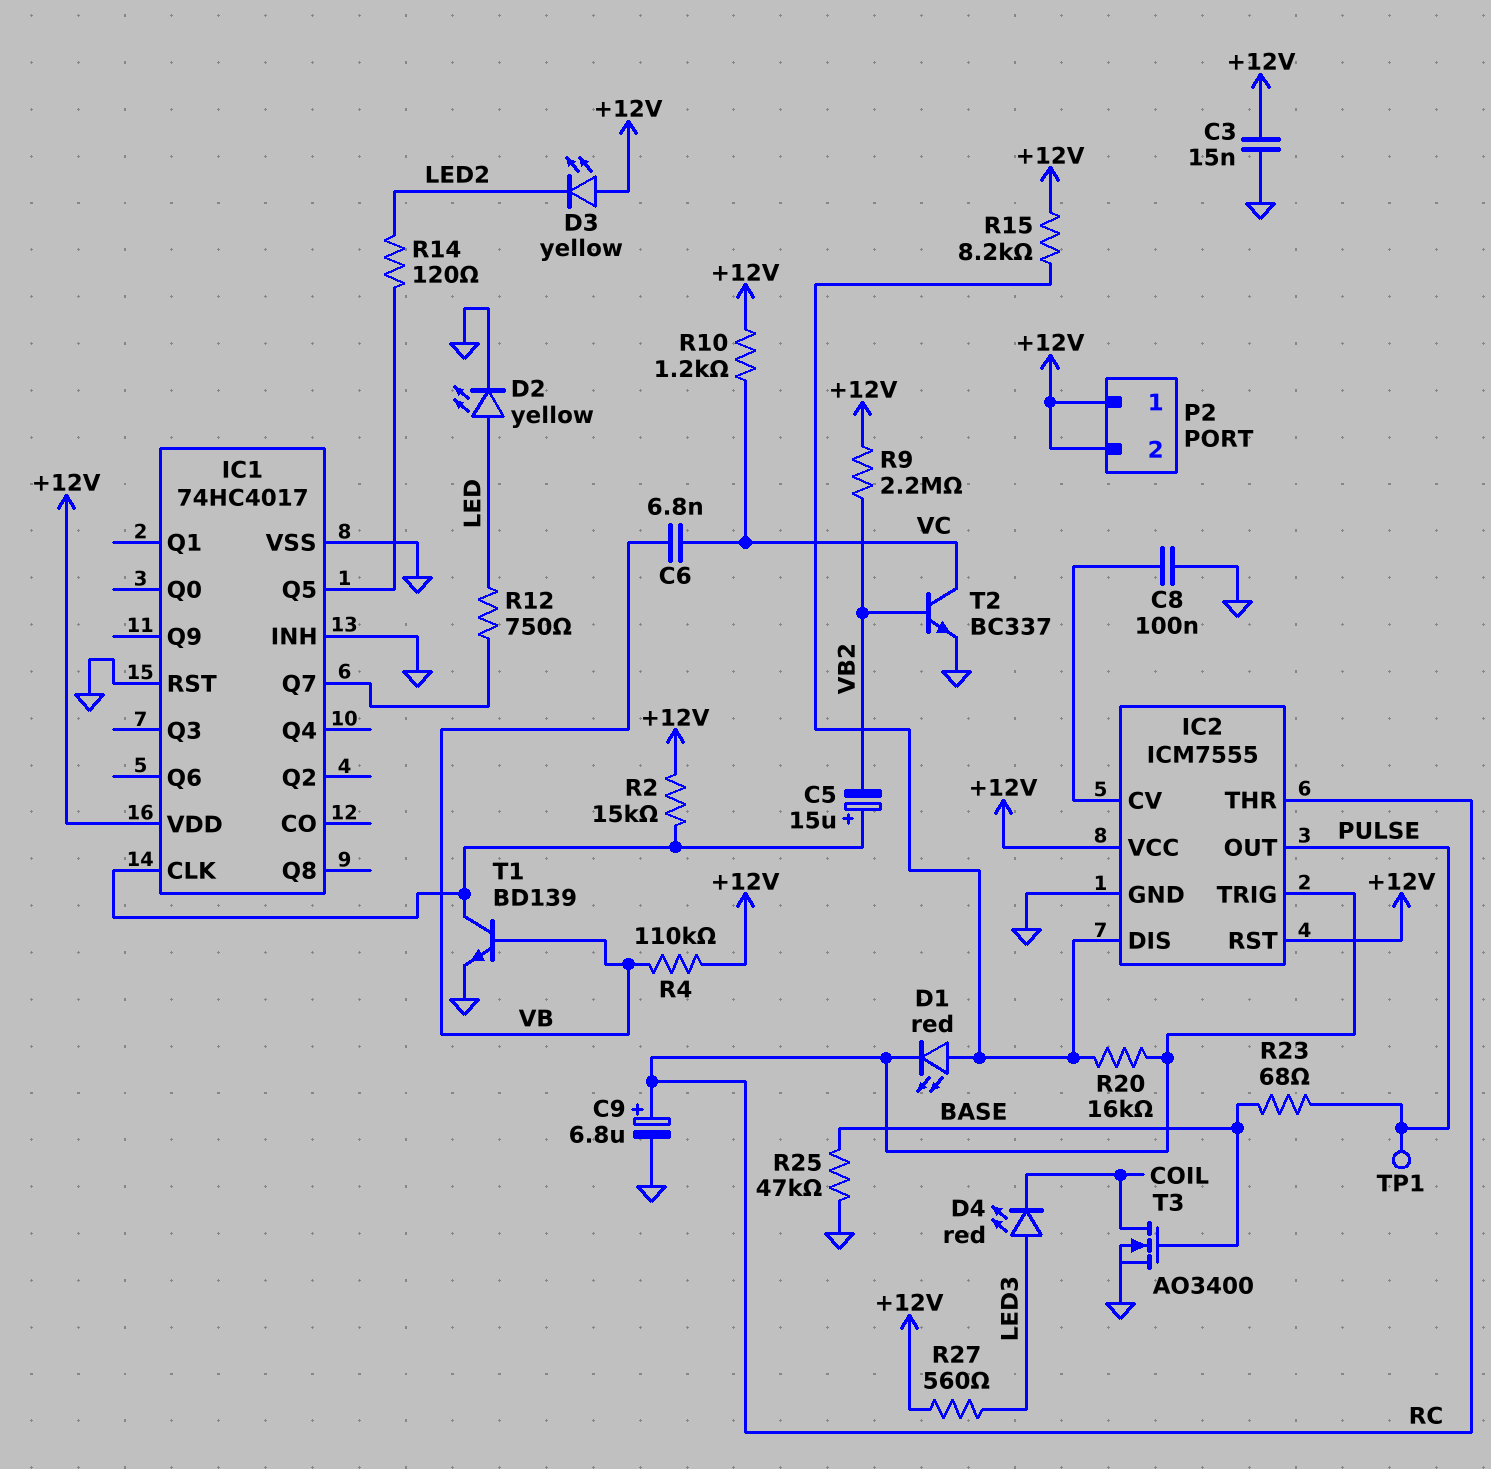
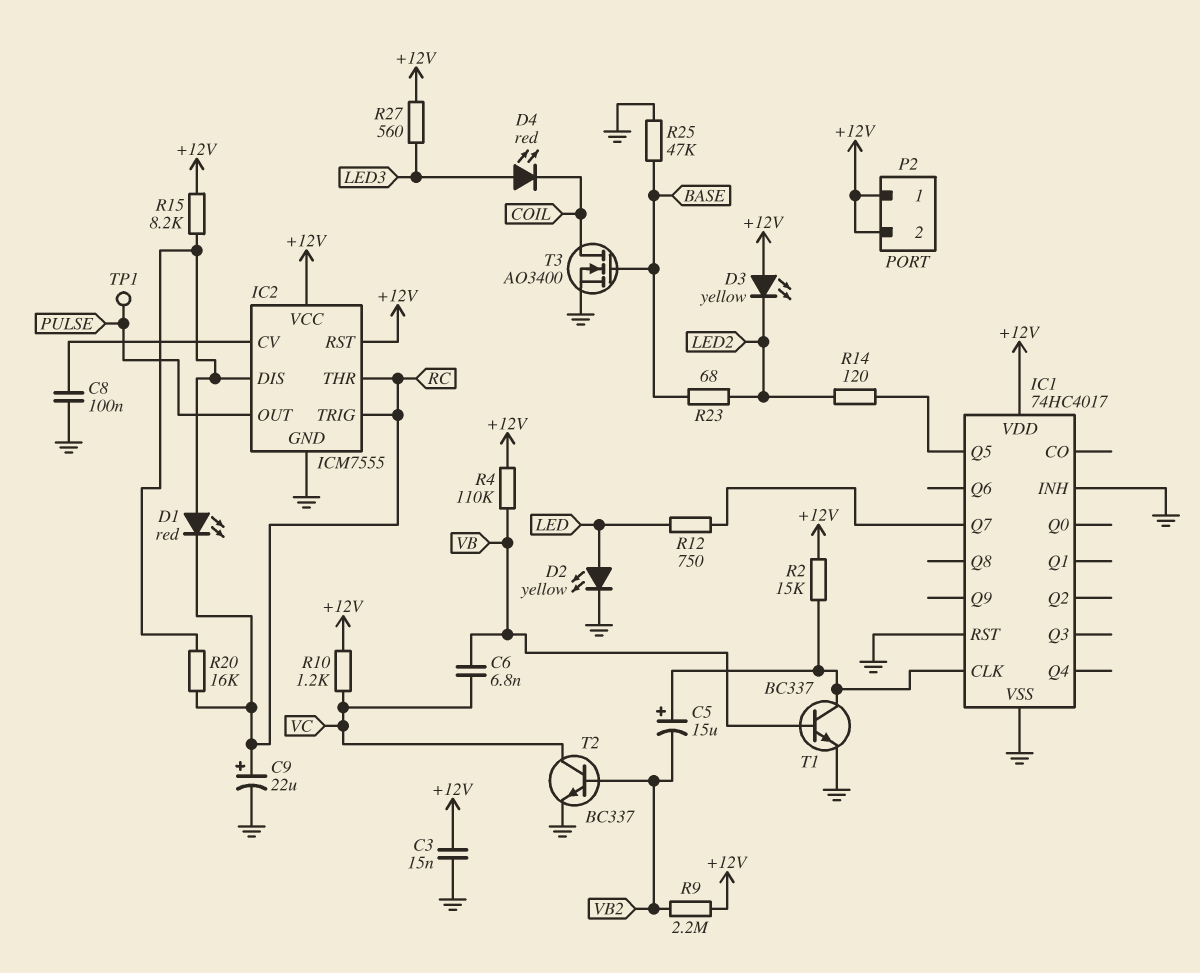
C9: 6.8uF (plus RC, minus GND) -> 22uF (plus RC, minus GND)
R23: 68 (BASE, PULSE) -> 68 (BASE, LED2)
T1: NPN BD139 (B VB, C IC1/CLK, E GND) -> NPN BC337 (B VB, C IC1/CLK, E GND)

